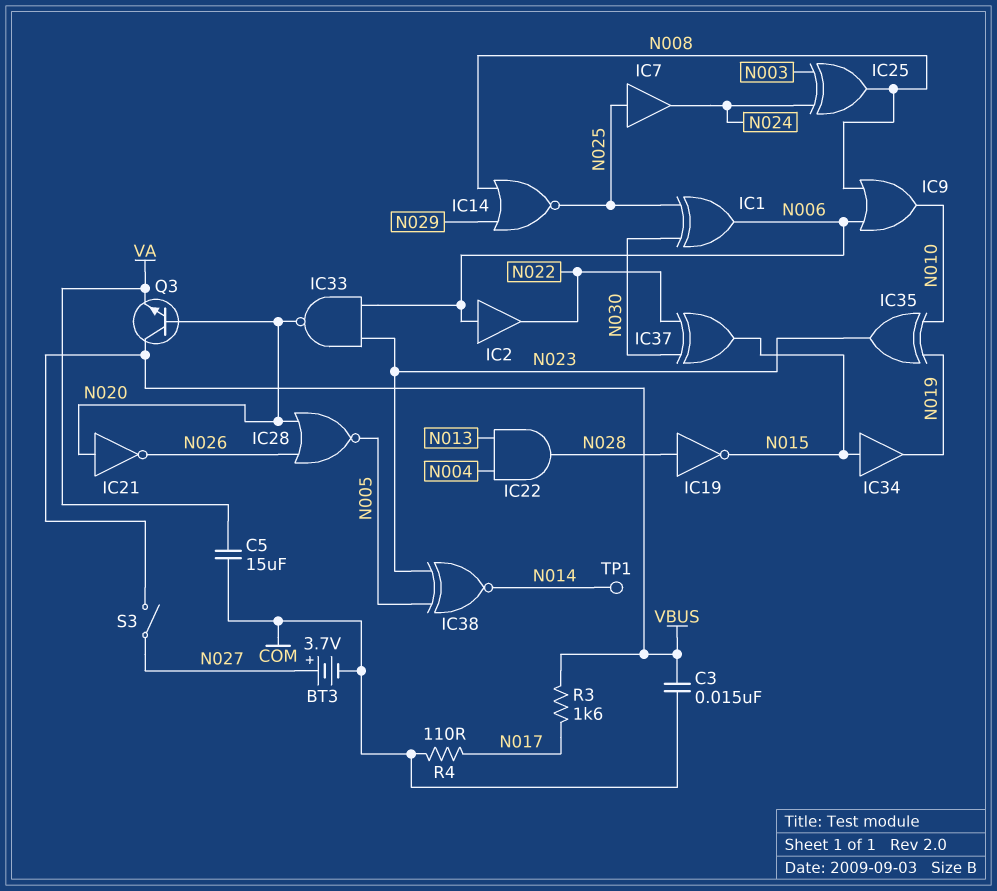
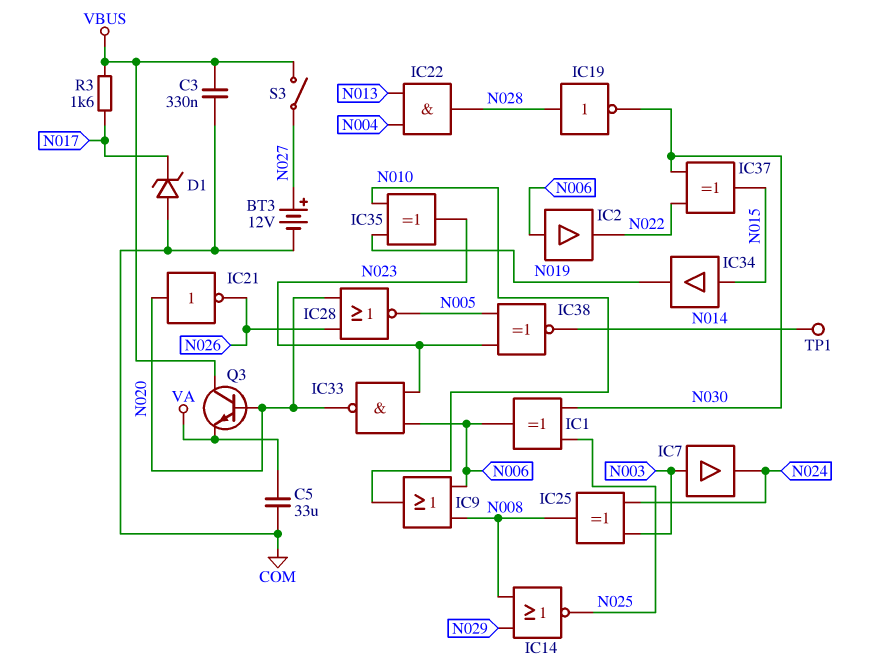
BT3: 3.7V (plus N027, minus COM) -> 12V (plus N027, minus COM)
C3: 15nF (COM, VBUS) -> 330nF (COM, VBUS)
C5: 15uF (COM, VA) -> 33uF (COM, VA)
D1: none -> zener (A COM, K N017)
IC7: buffer (in N025, out N024) -> buffer (in N003, out N024)
IC19: NOT (in N028, out N015) -> NOT (in N028, out N030)
R4: 110 (COM, N017) -> none

